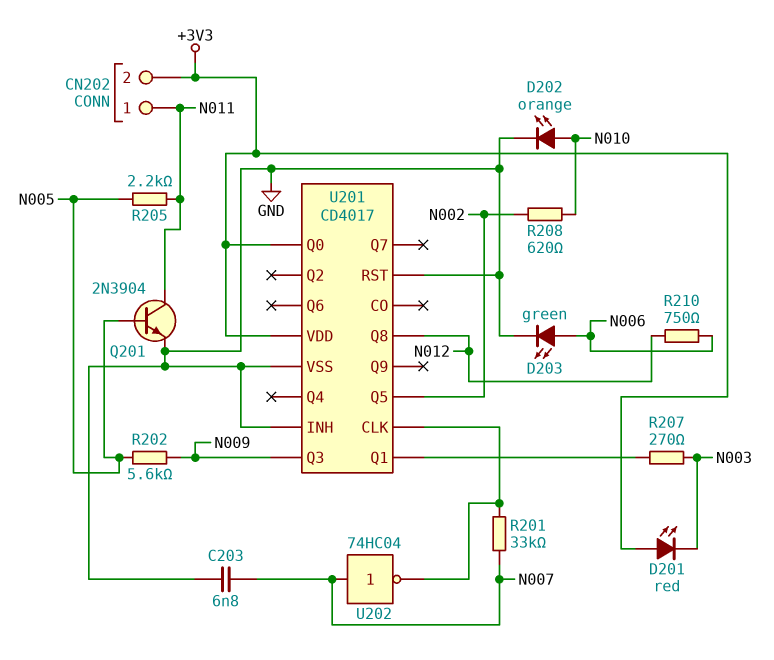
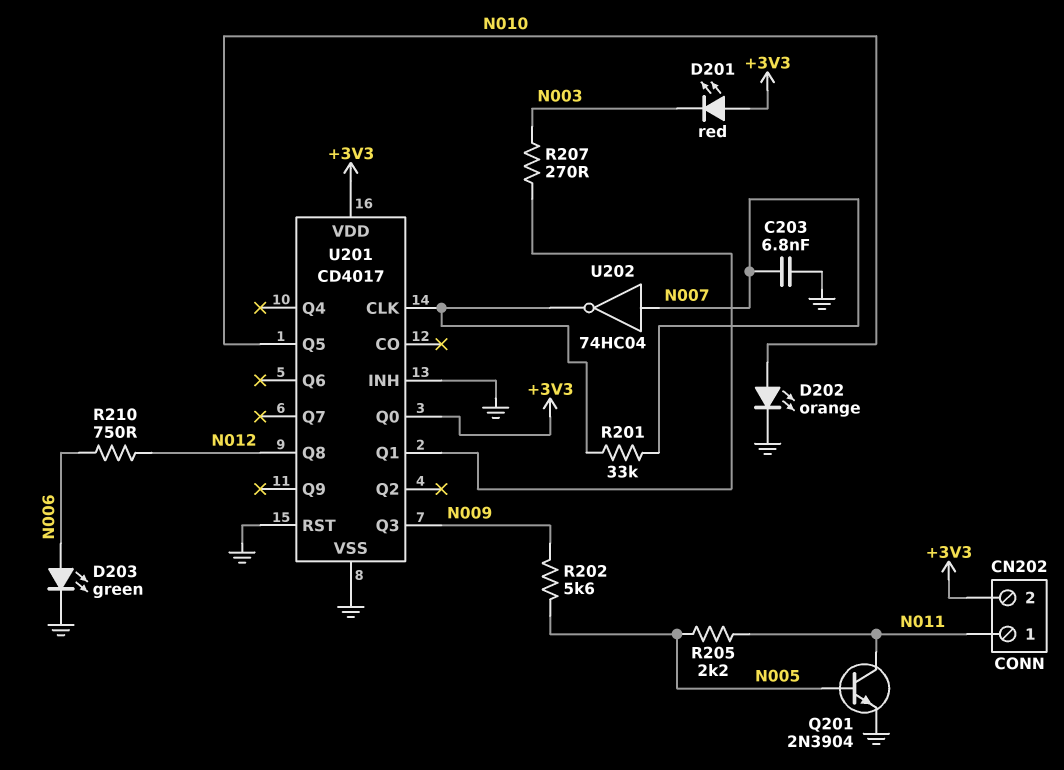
R208: 620 (N002, N010) -> none
U201 pin Q5: N002 -> N010

